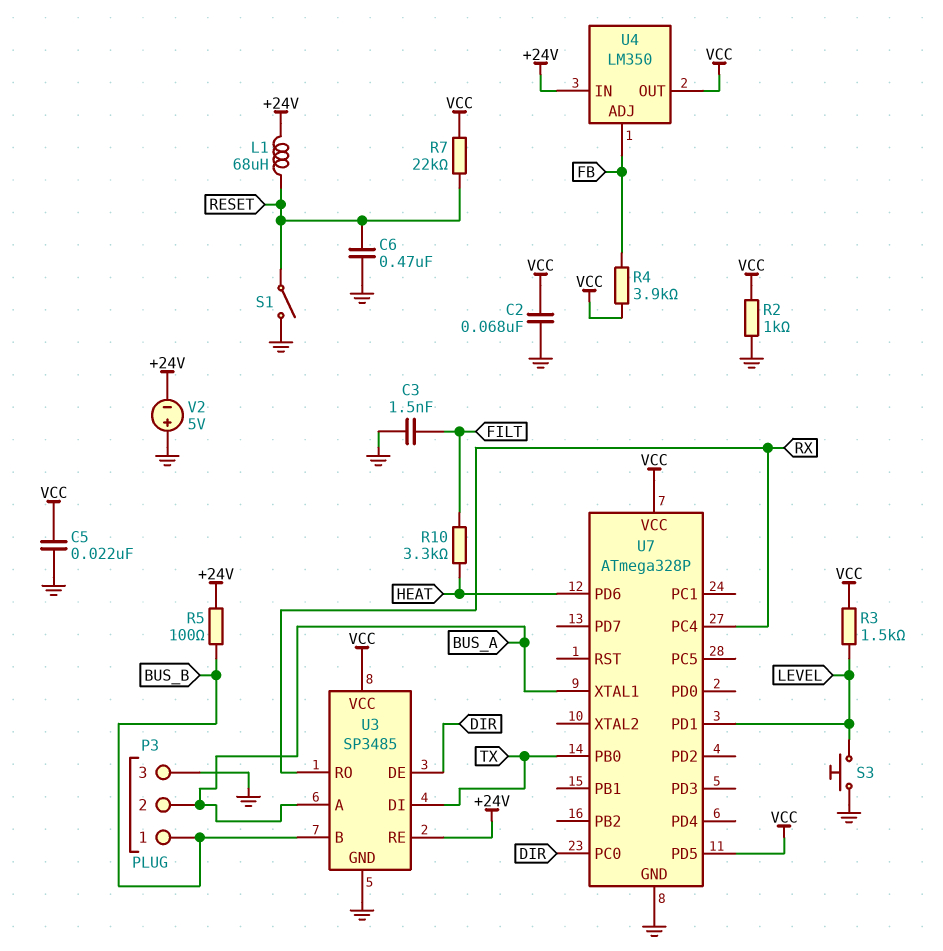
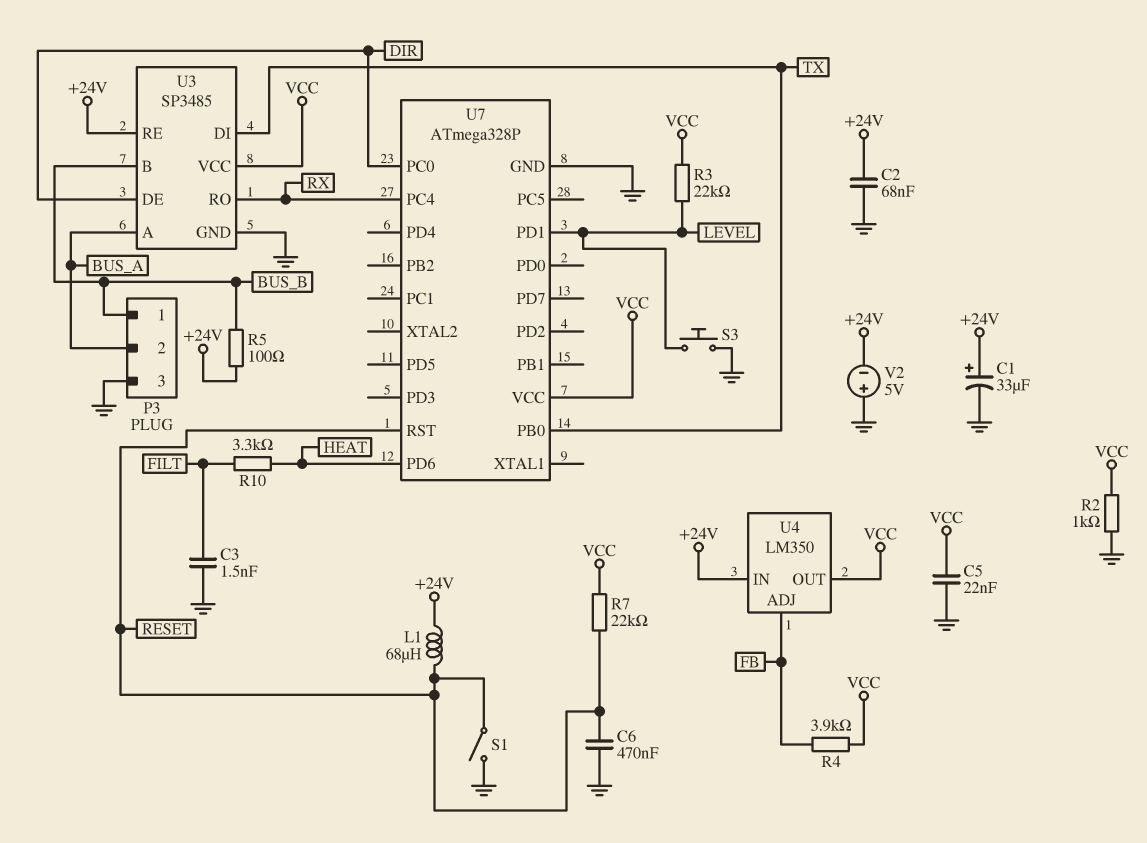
C1: none -> 33uF (plus +24V, minus GND)
C2: 68nF (GND, VCC) -> 68nF (+24V, GND)
R3: 1.5k (LEVEL, VCC) -> 22k (LEVEL, VCC)
U7 pin PD5: VCC -> none
U7 pin RST: none -> RESET
U7 pin XTAL1: BUS_A -> none

